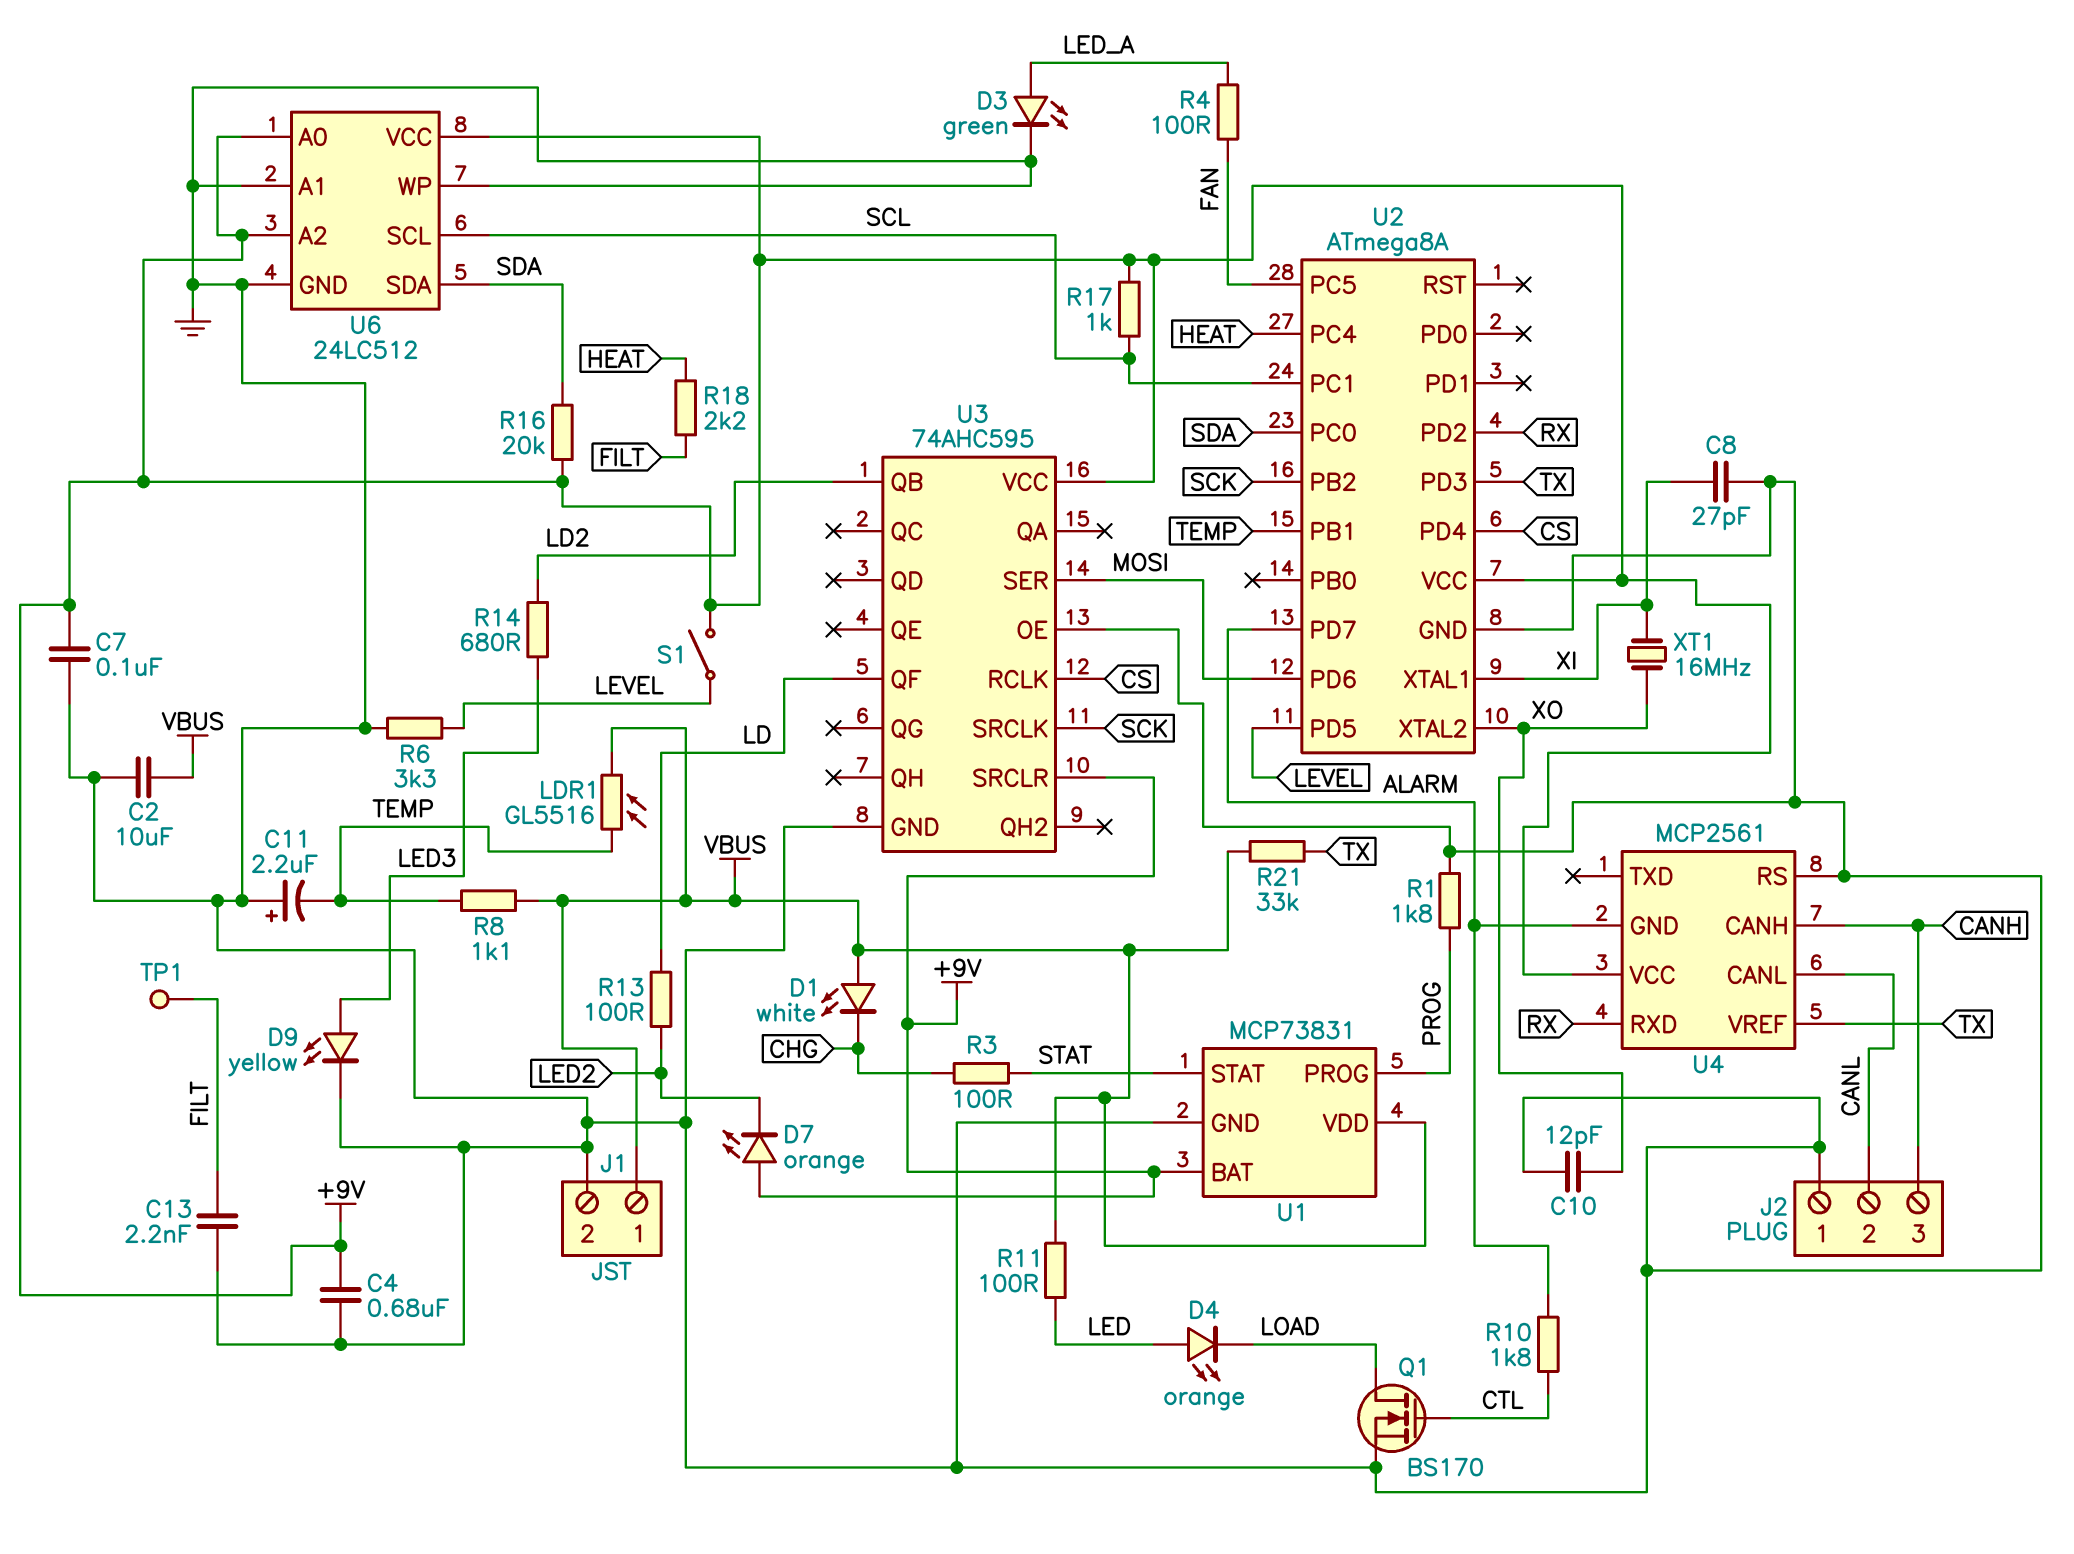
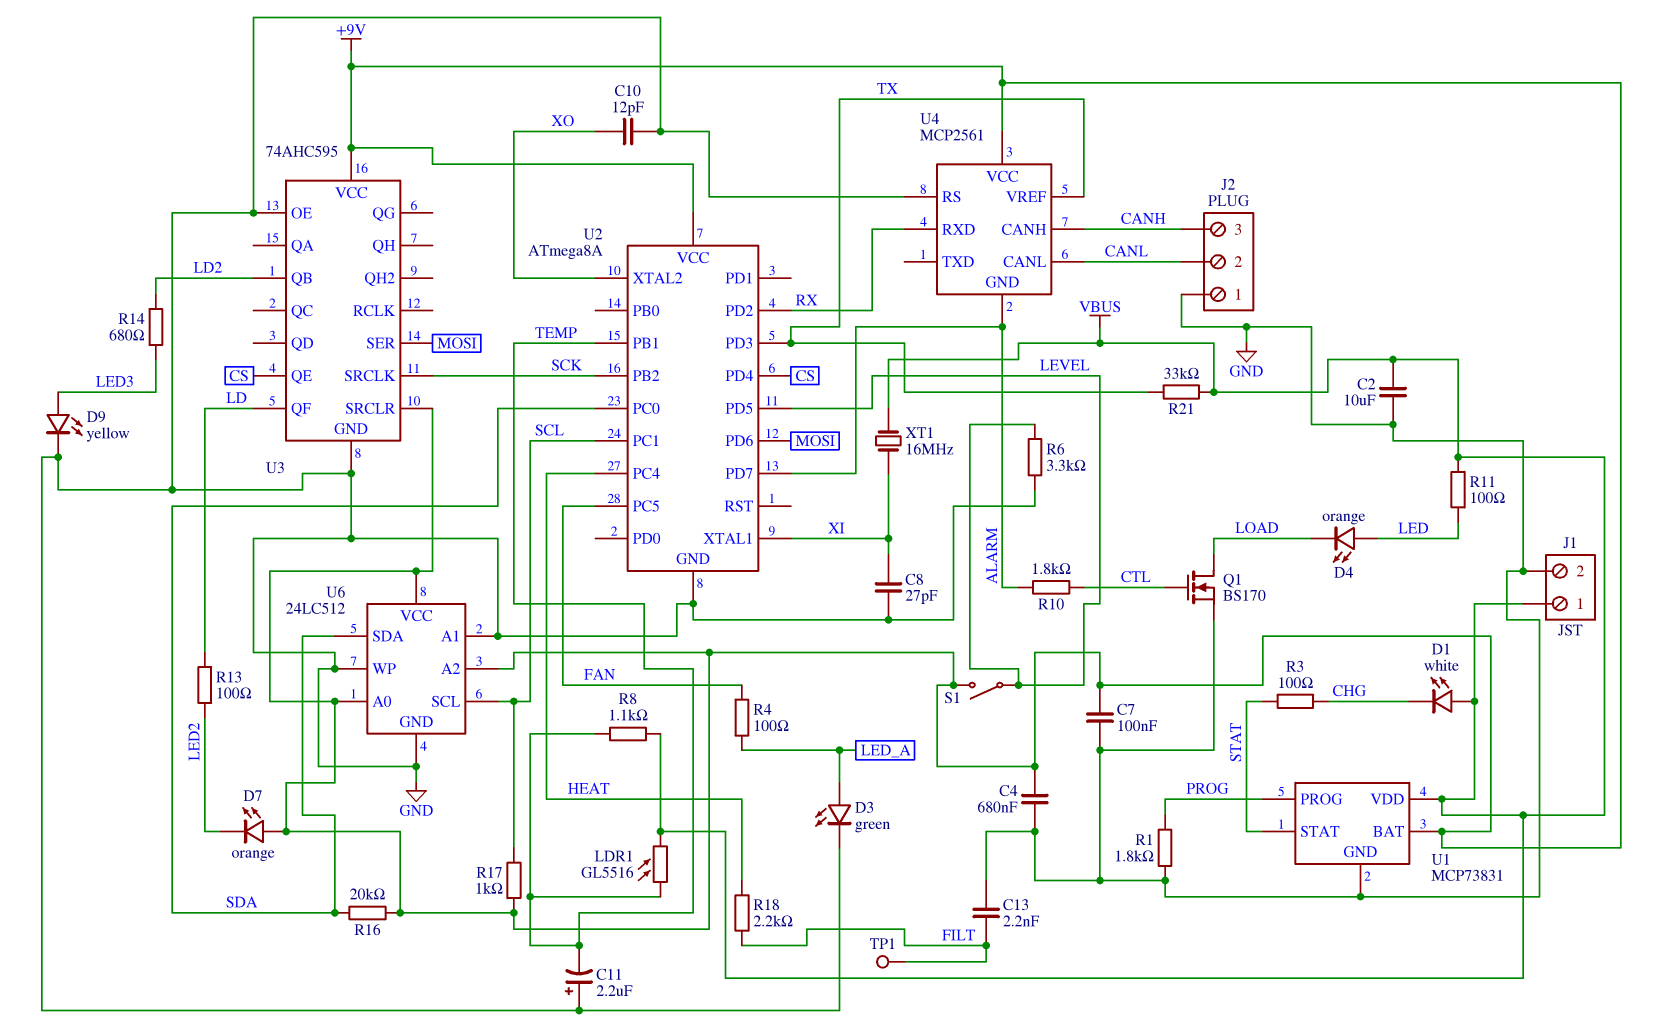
U3 pin QE: none -> CS
U3 pin RCLK: CS -> none
XT1: 16MHz (XI, XO) -> 16MHz (VBUS, XI)

